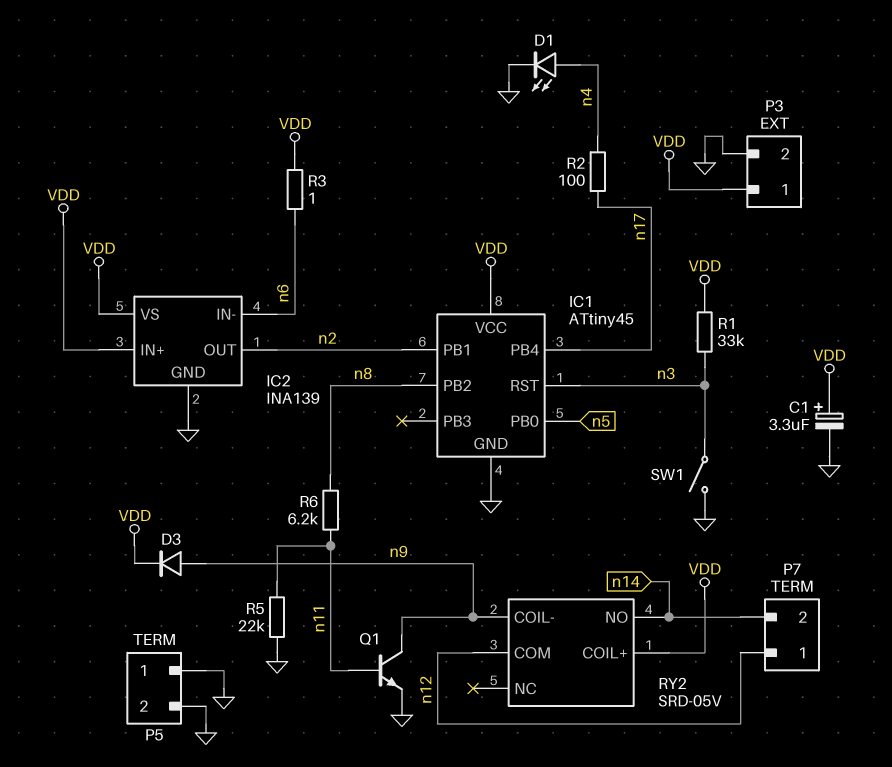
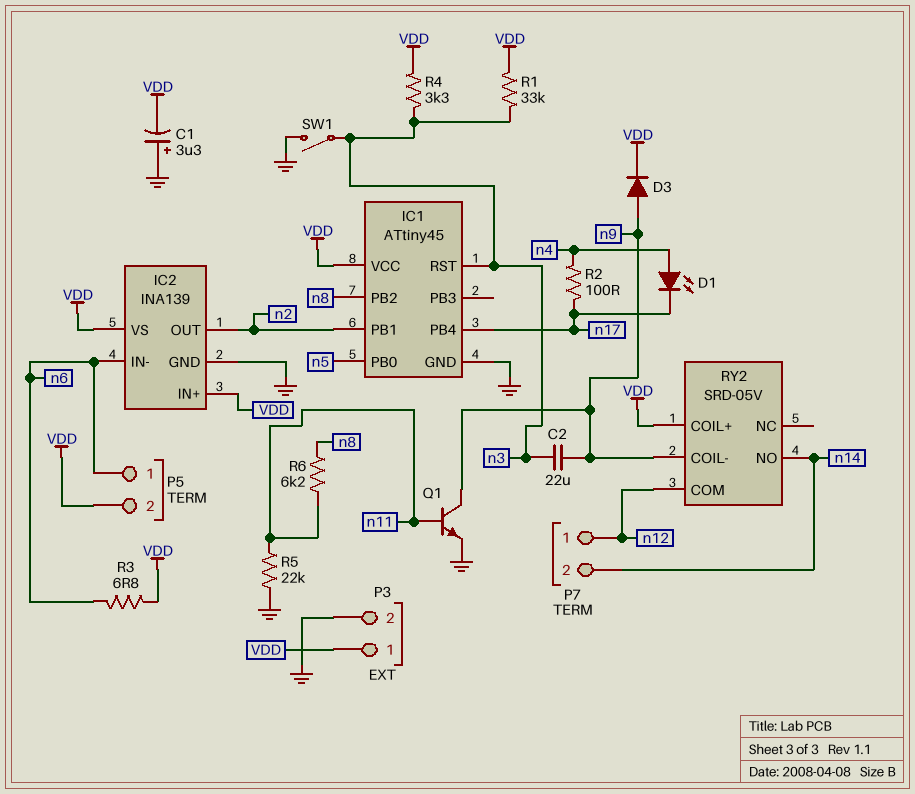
C1: 3.3uF (plus VDD, minus GND) -> 3.3uF (plus GND, minus VDD)
C2: none -> 22uF (n3, n9)
D1: LED (A n4, K GND) -> LED (A n4, K n17)
P5 pin 1: GND -> n6
P5 pin 2: GND -> VDD
R3: 1 (VDD, n6) -> 6.8 (VDD, n6)
R4: none -> 3.3k (VDD, n3)

